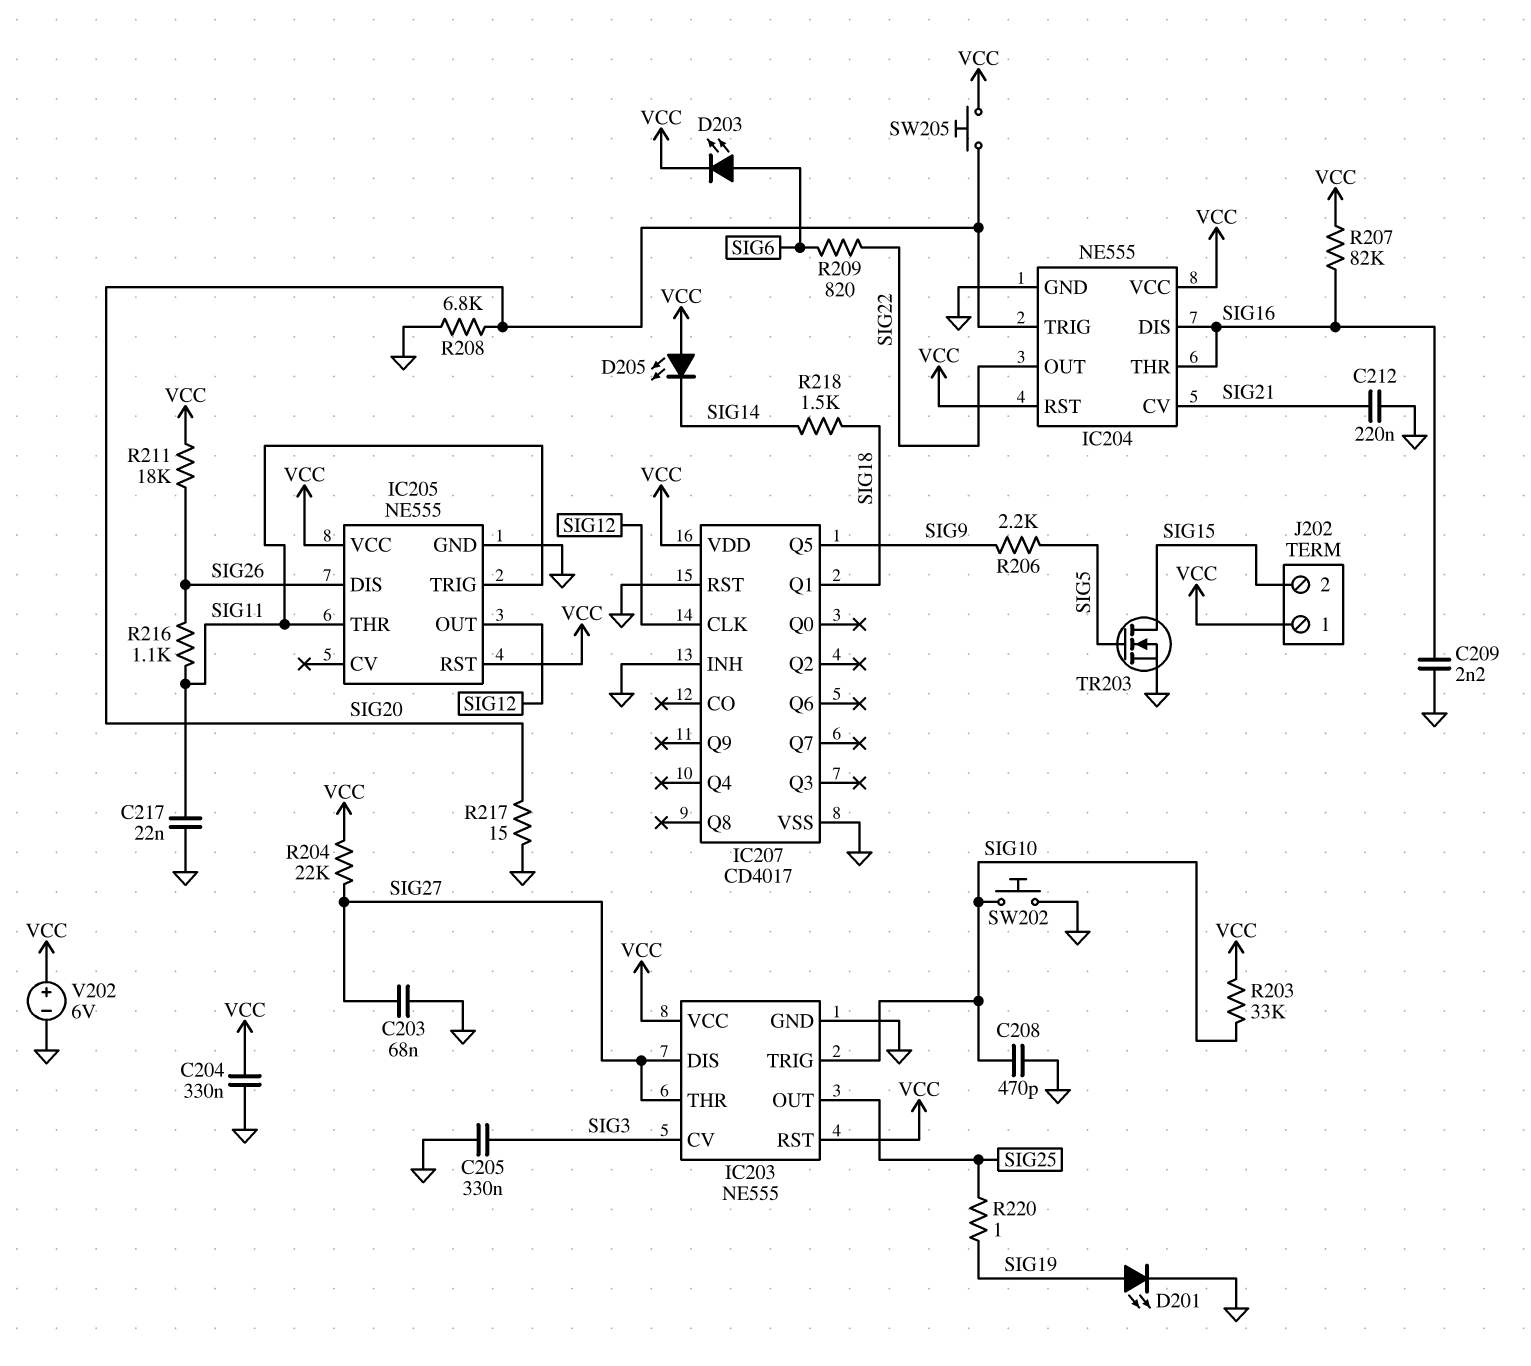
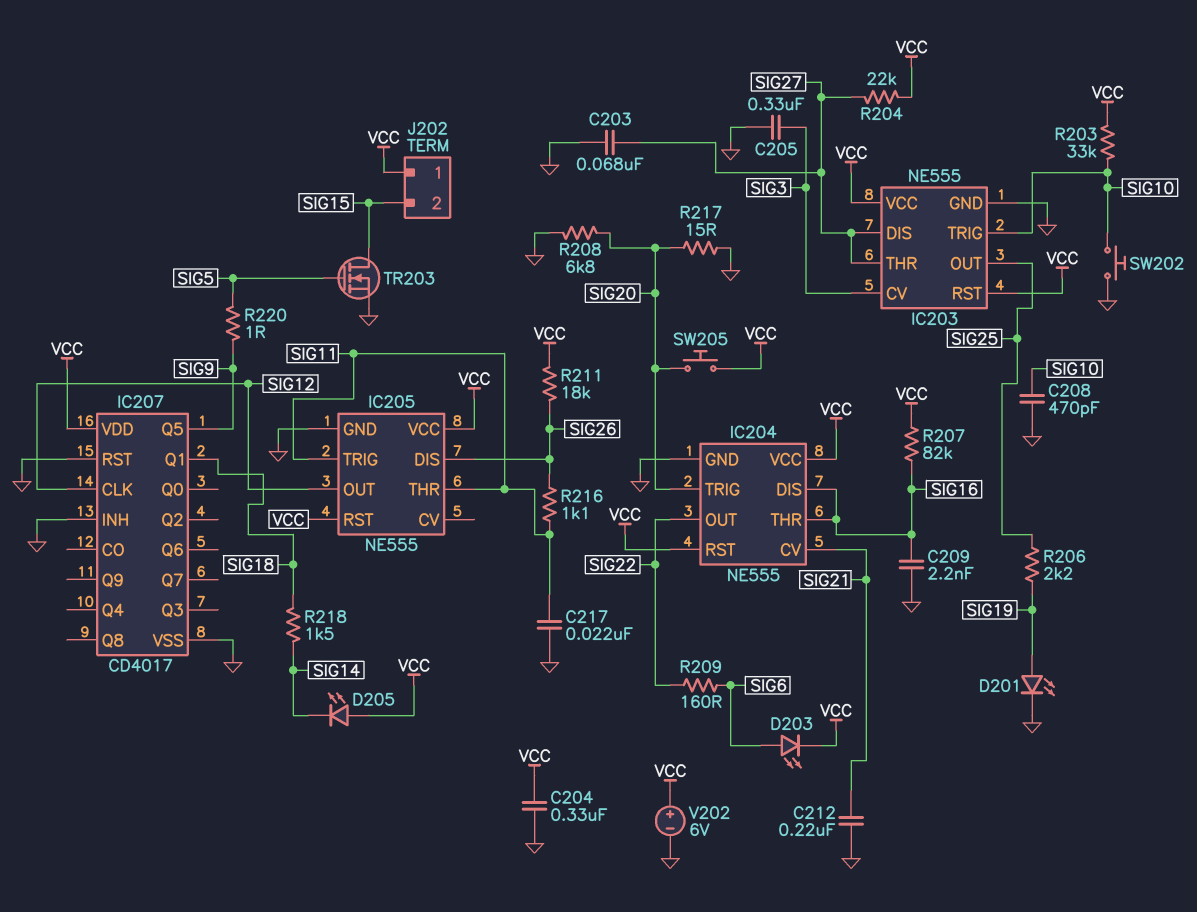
R206: 2.2k (SIG5, SIG9) -> 2.2k (SIG19, SIG25)
R209: 820 (SIG6, SIG22) -> 160 (SIG6, SIG22)
R220: 1 (SIG19, SIG25) -> 1 (SIG5, SIG9)

